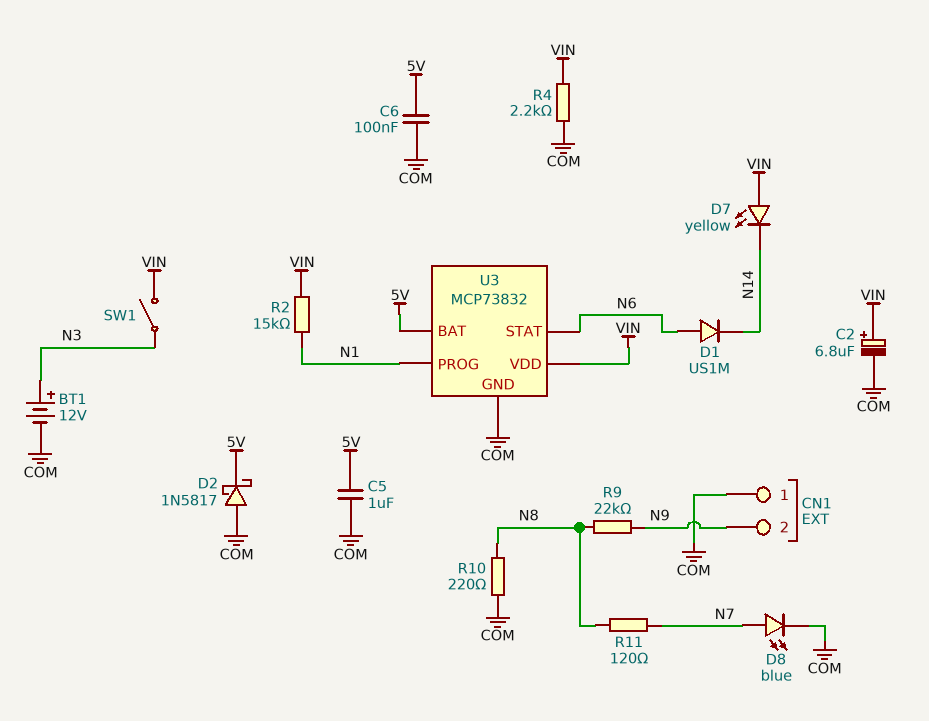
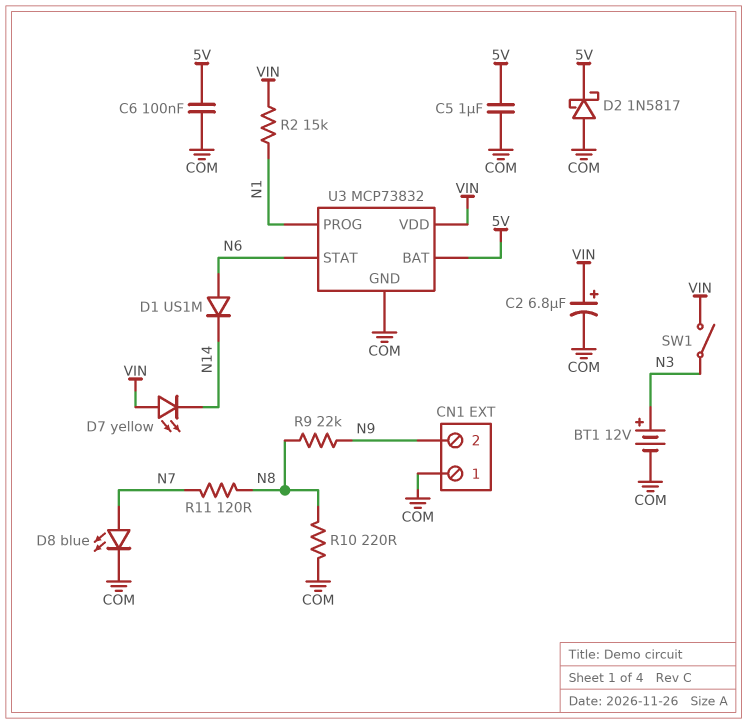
R4: 2.2k (COM, VIN) -> none

